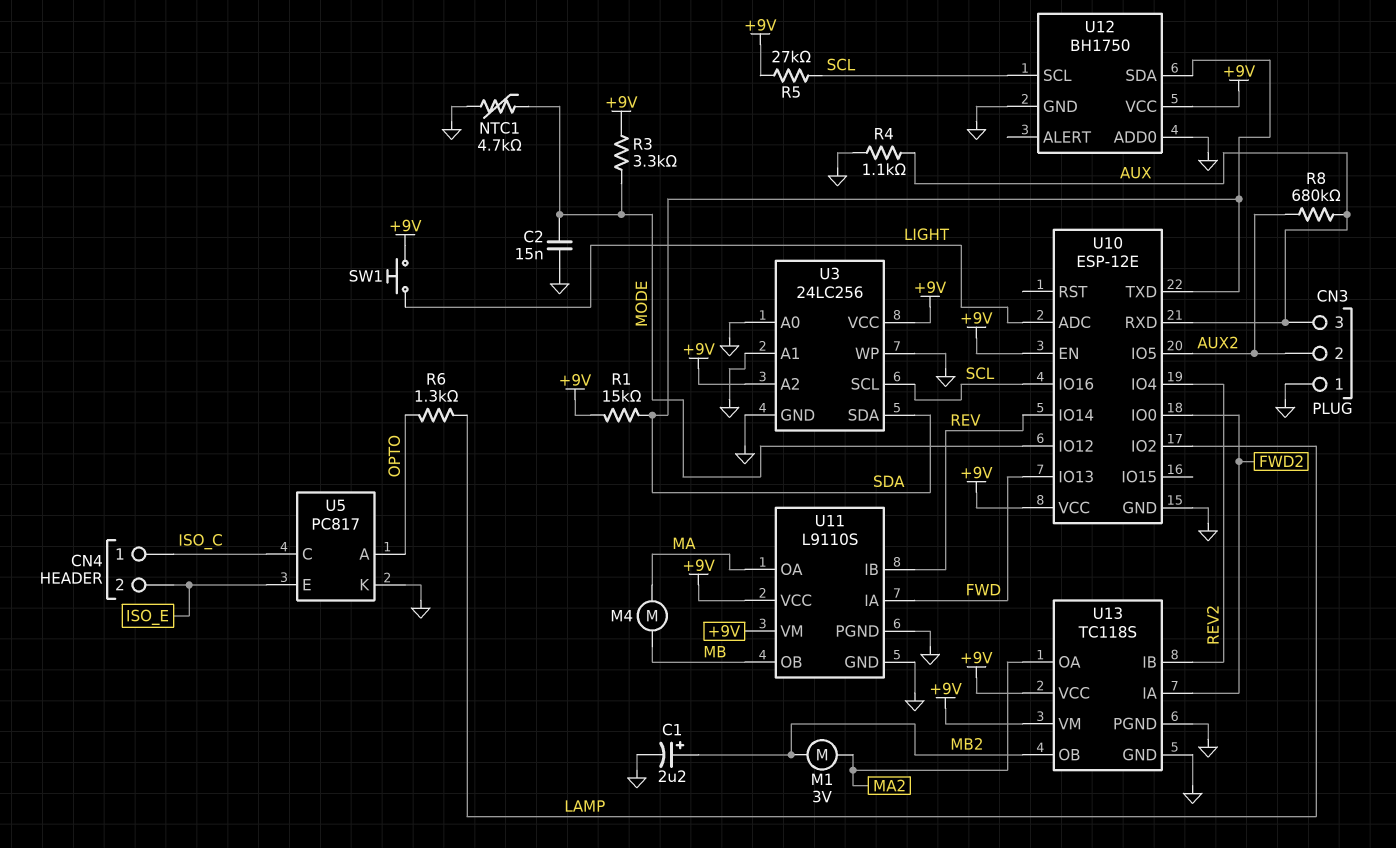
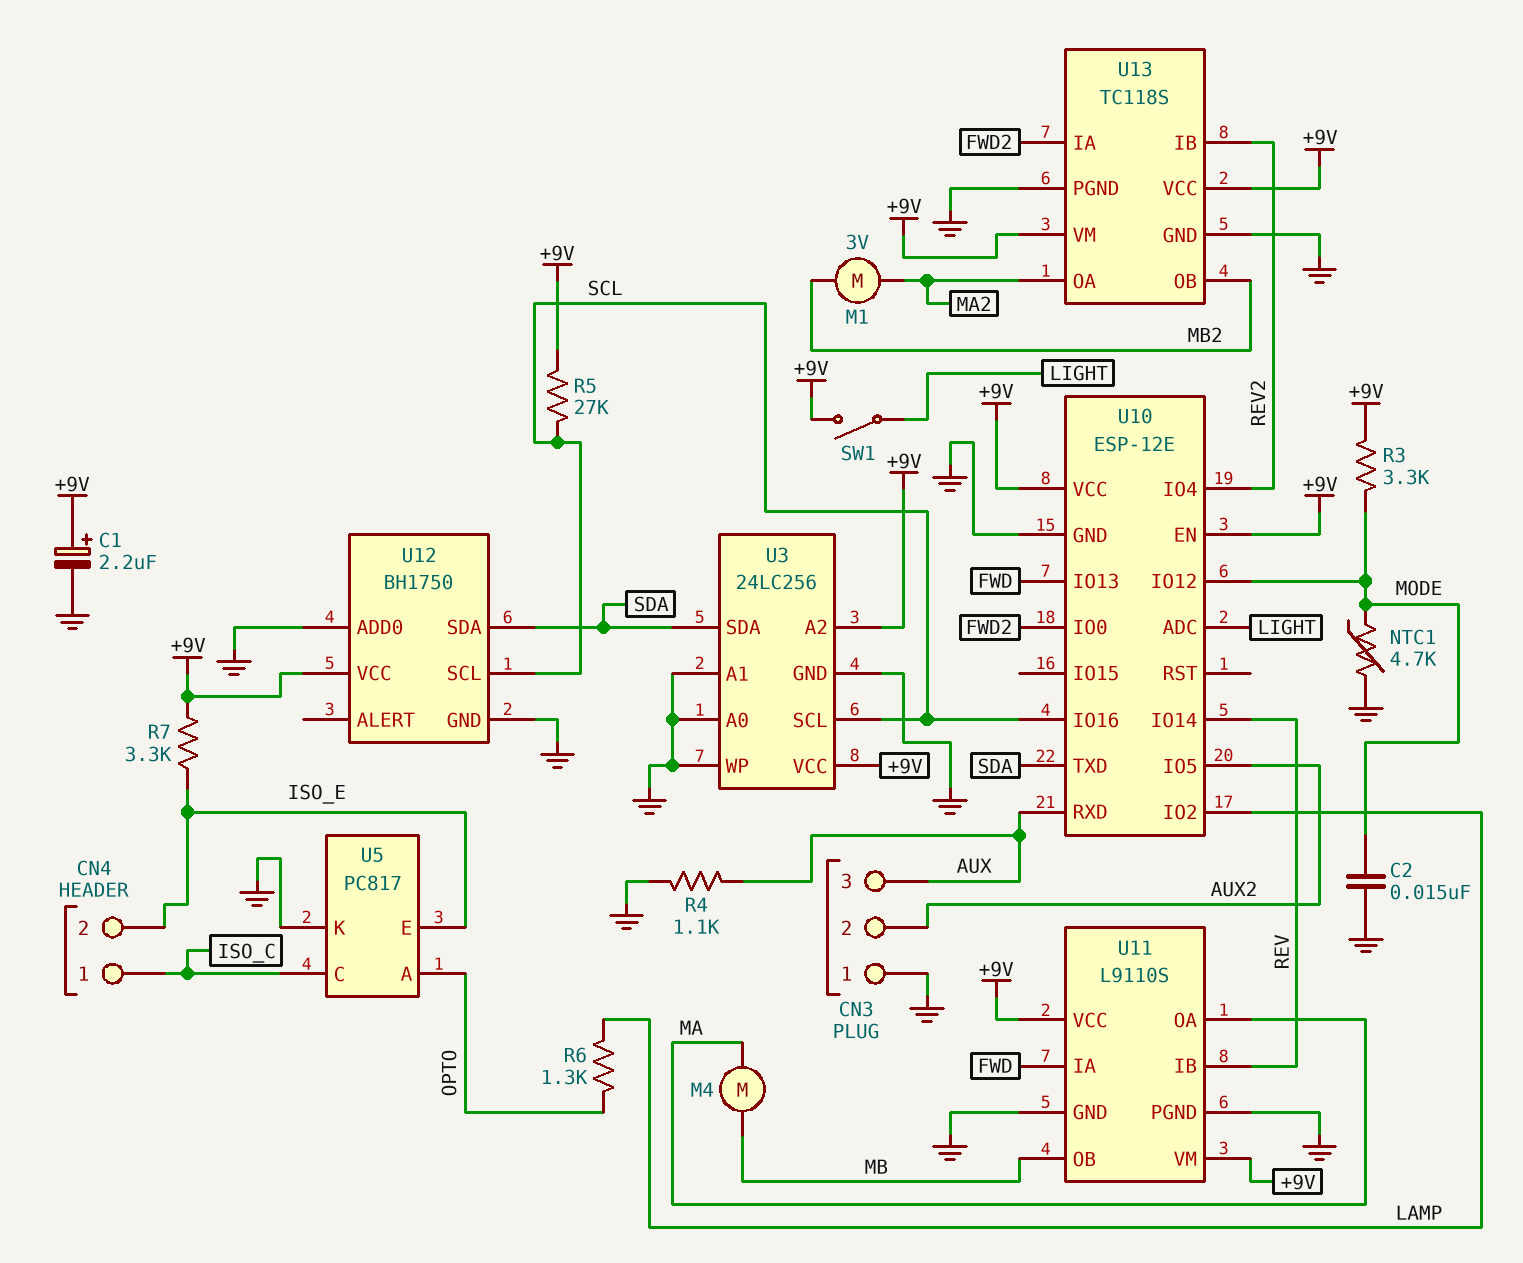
C1: 2.2uF (plus MB2, minus GND) -> 2.2uF (plus +9V, minus GND)
R1: 15k (+9V, SDA) -> none
R7: none -> 3.3k (+9V, ISO_E)
R8: 680k (AUX, AUX2) -> none
SW1: button (+9V, LIGHT) -> switch (+9V, LIGHT)

